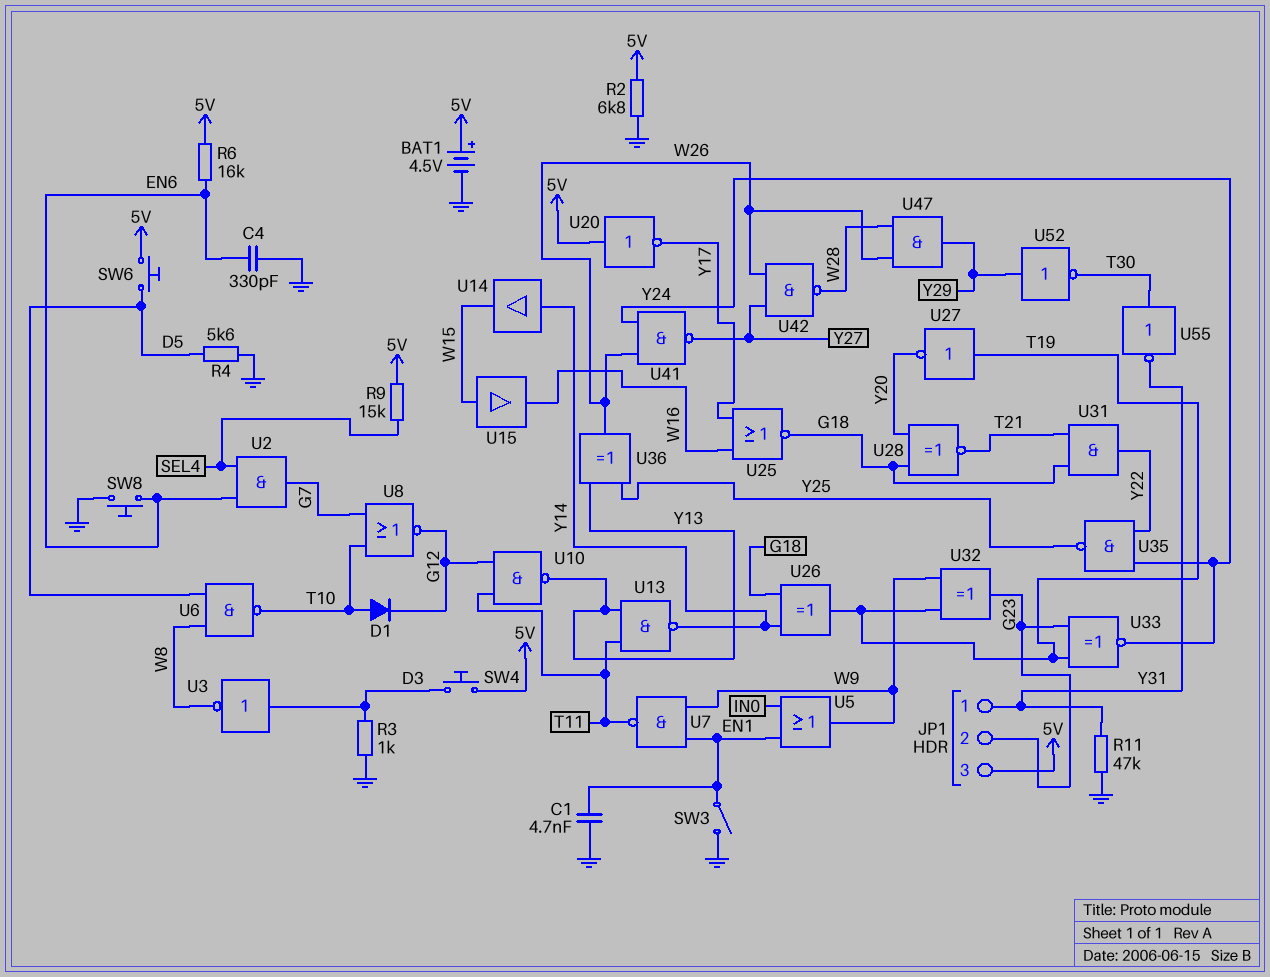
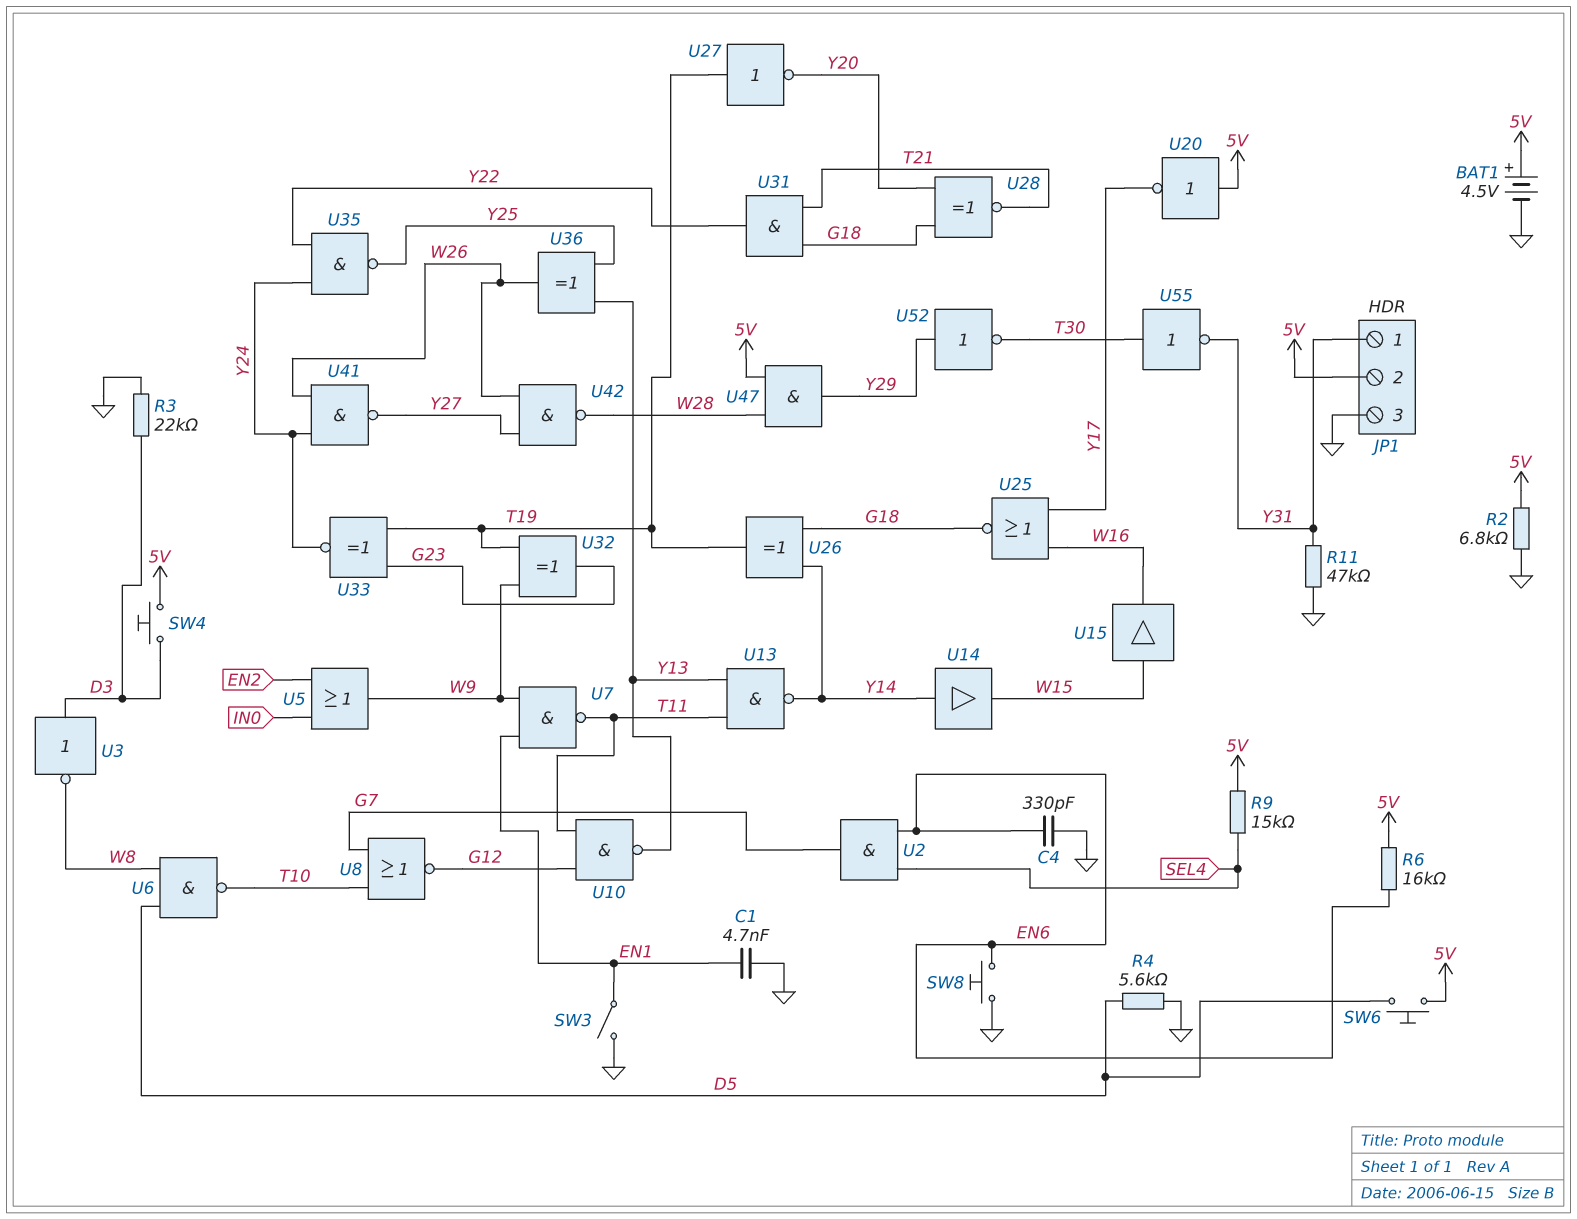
D1: diode (A T10, K G12) -> none
JP1 pin 2: G23 -> 5V
JP1 pin 3: 5V -> GND
R3: 1k (D3, GND) -> 22k (D3, GND)
U5: OR (in EN1, in IN0, out W9) -> OR (in EN2, in IN0, out W9)
U47: AND (in W26, in W28, out Y29) -> AND (in 5V, in W28, out Y29)

